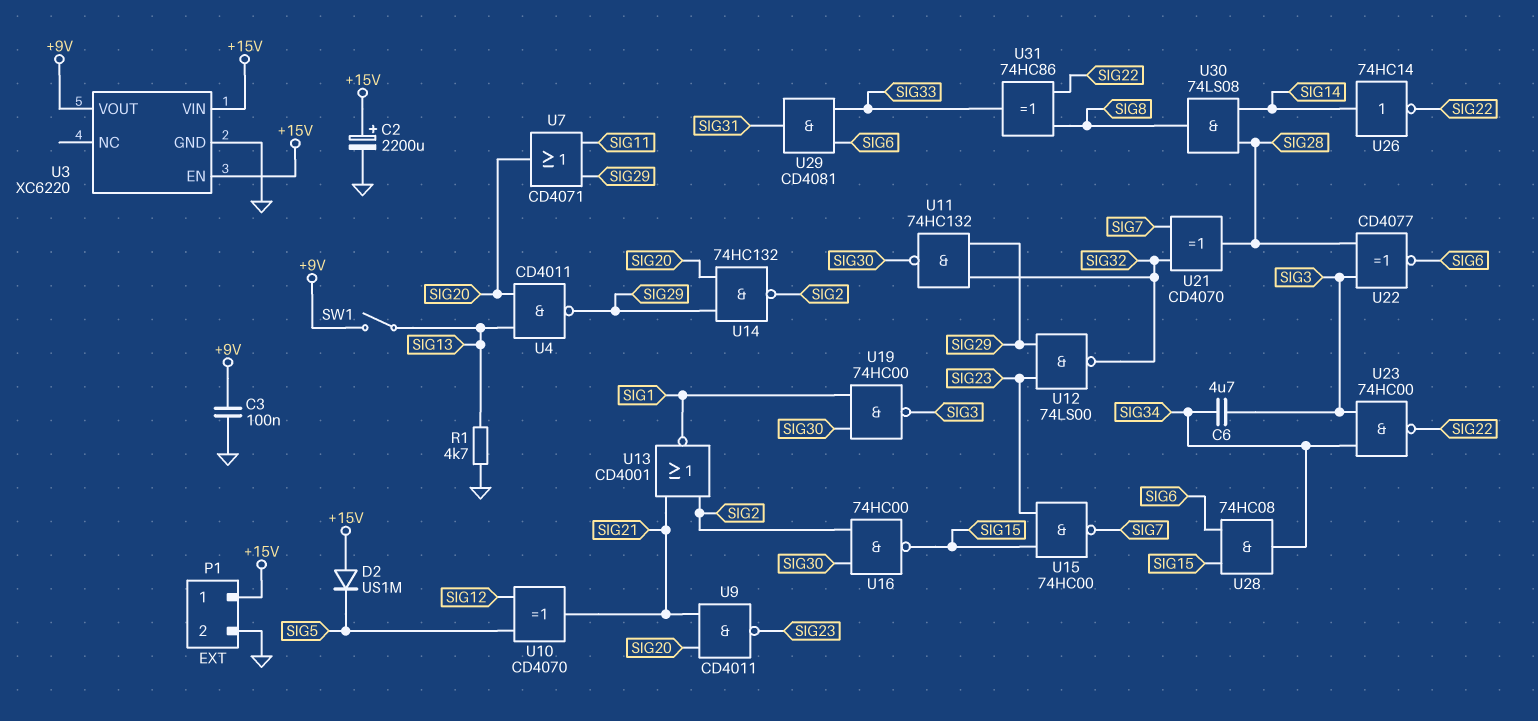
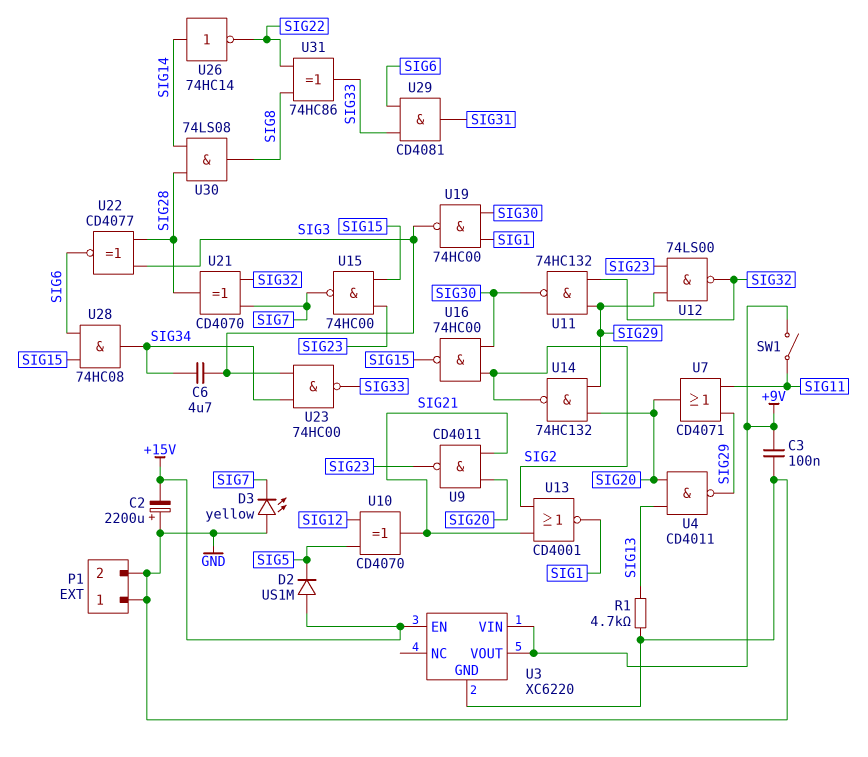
C2: 2200uF (plus +15V, minus GND) -> 2200uF (plus GND, minus +15V)
D3: none -> LED yellow (A GND, K SIG7)
P1 pin 1: +15V -> GND
SW1: switch (+9V, SIG13) -> switch (+9V, SIG11)
U3 pin VIN: +15V -> +9V
U23: NAND 74HC00 (in SIG3, in SIG34, out SIG22) -> NAND 74HC00 (in SIG3, in SIG34, out SIG33)

